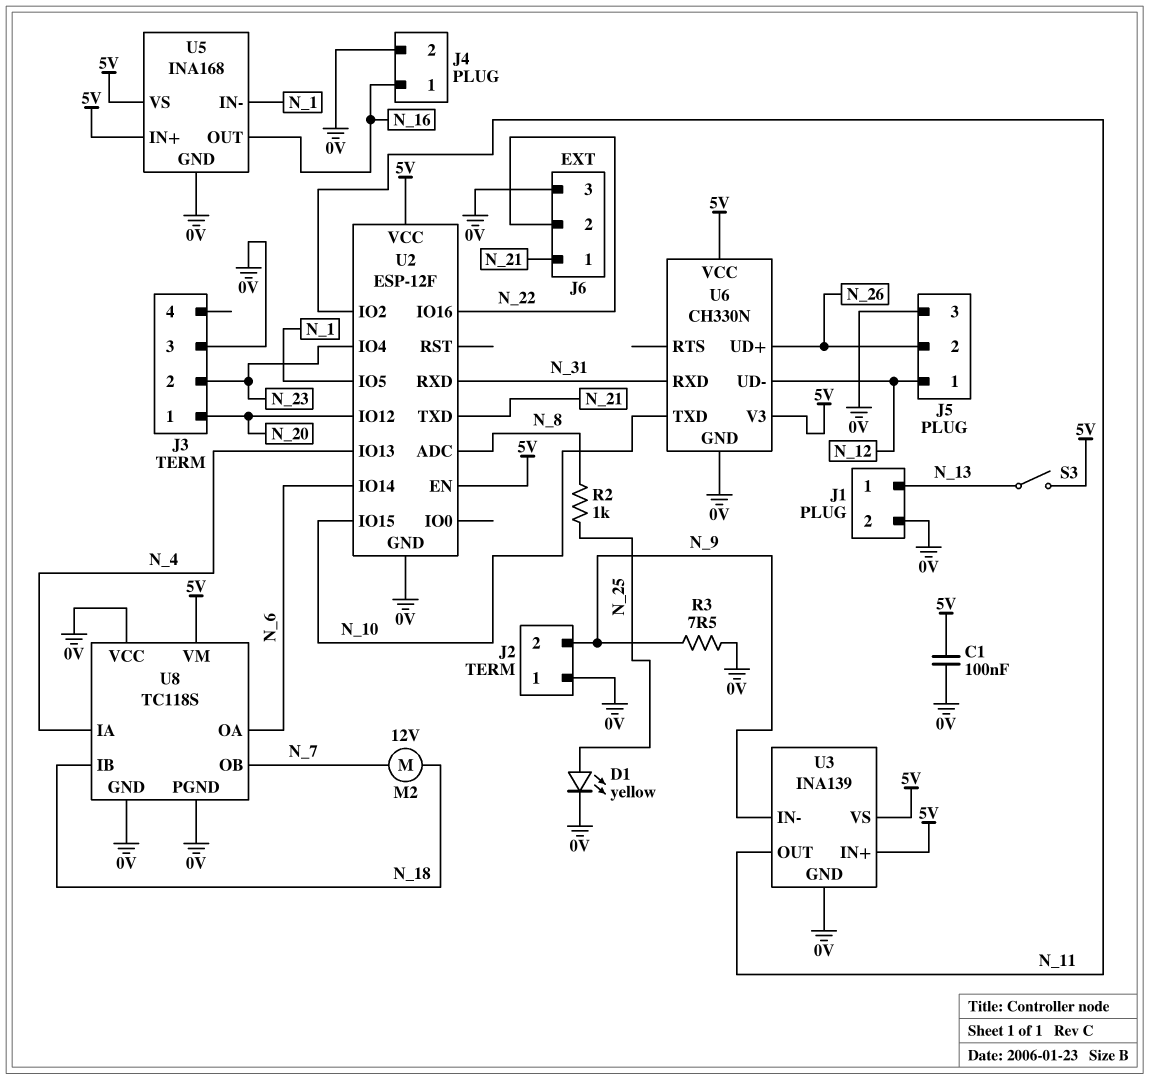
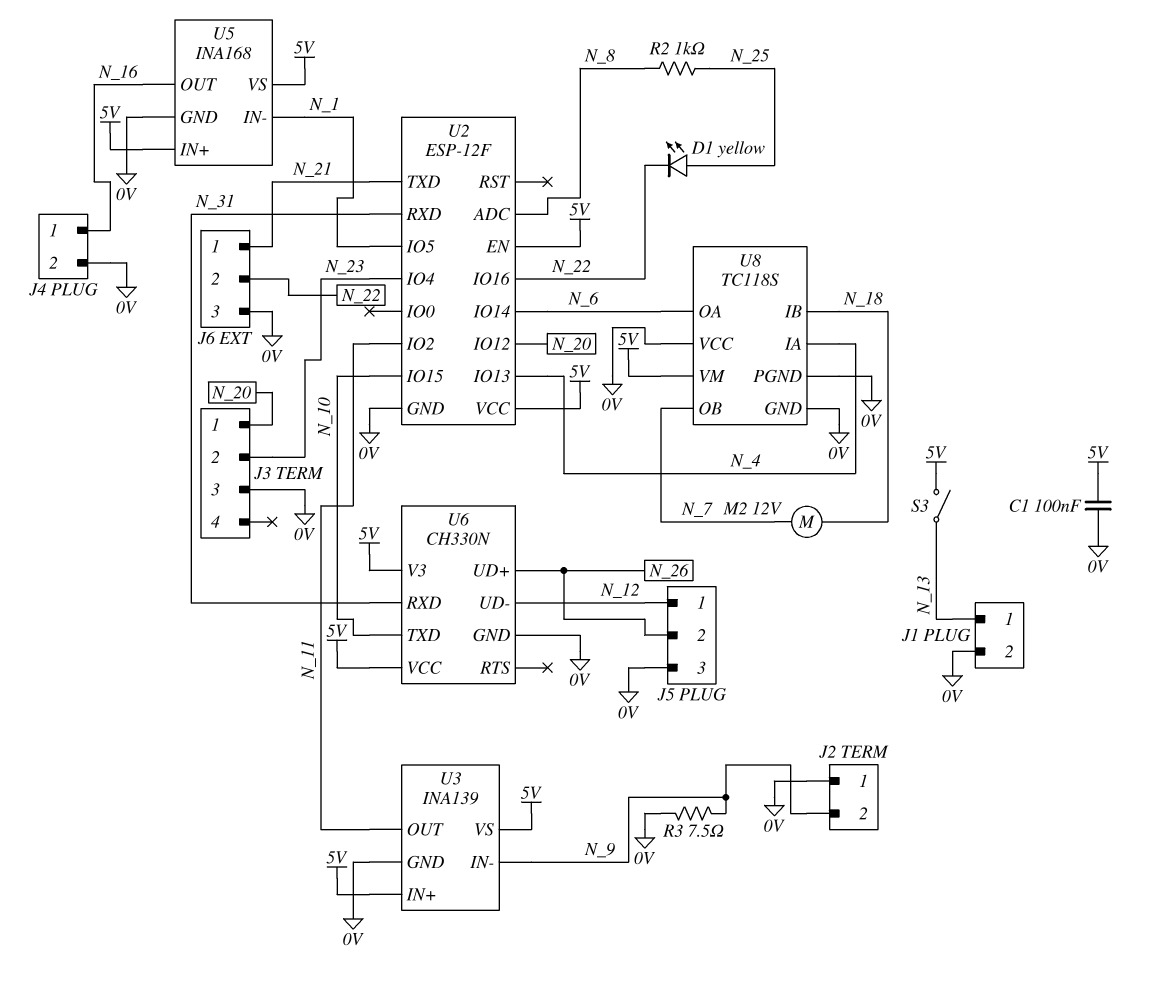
D1: LED yellow (A N_25, K 0V) -> LED yellow (A N_25, K N_22)

